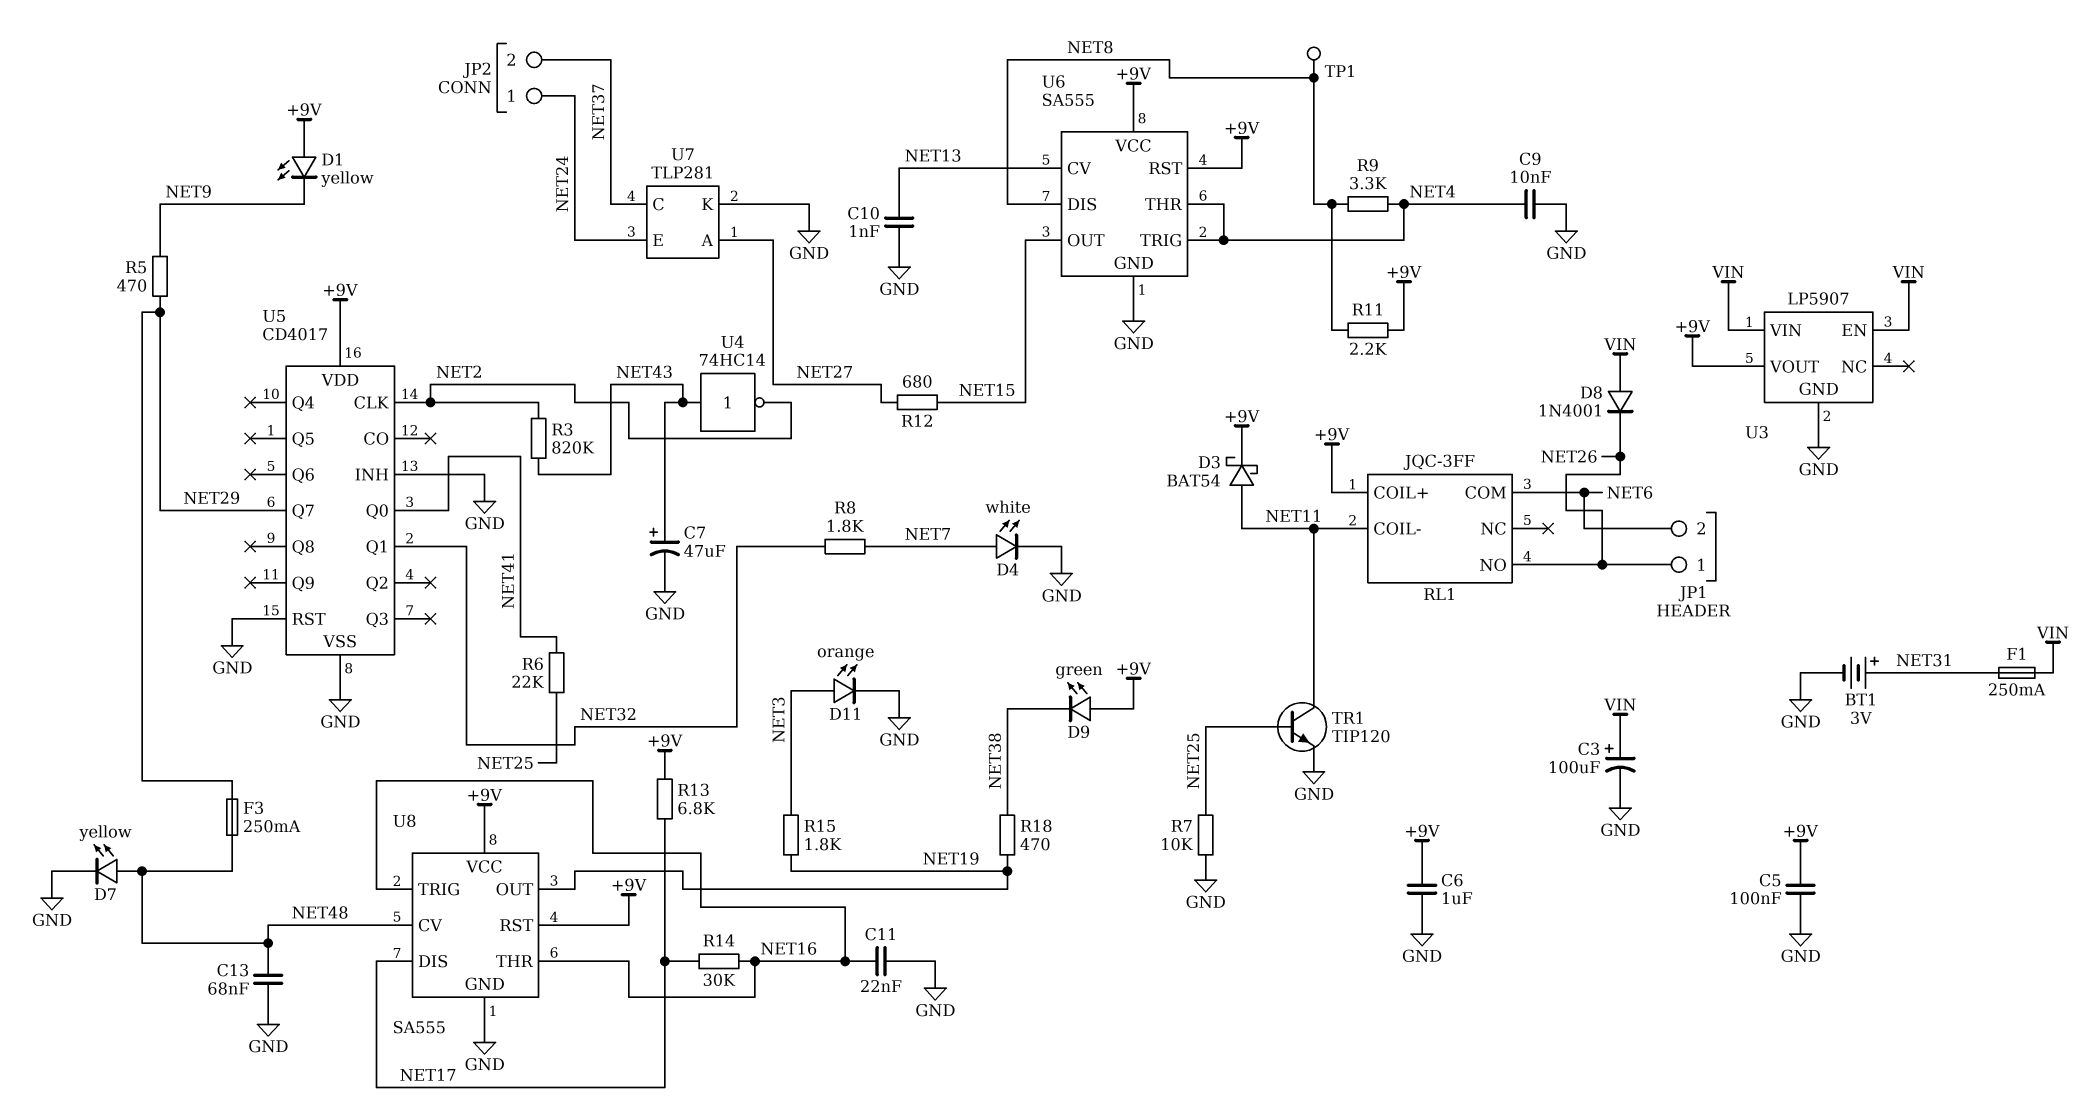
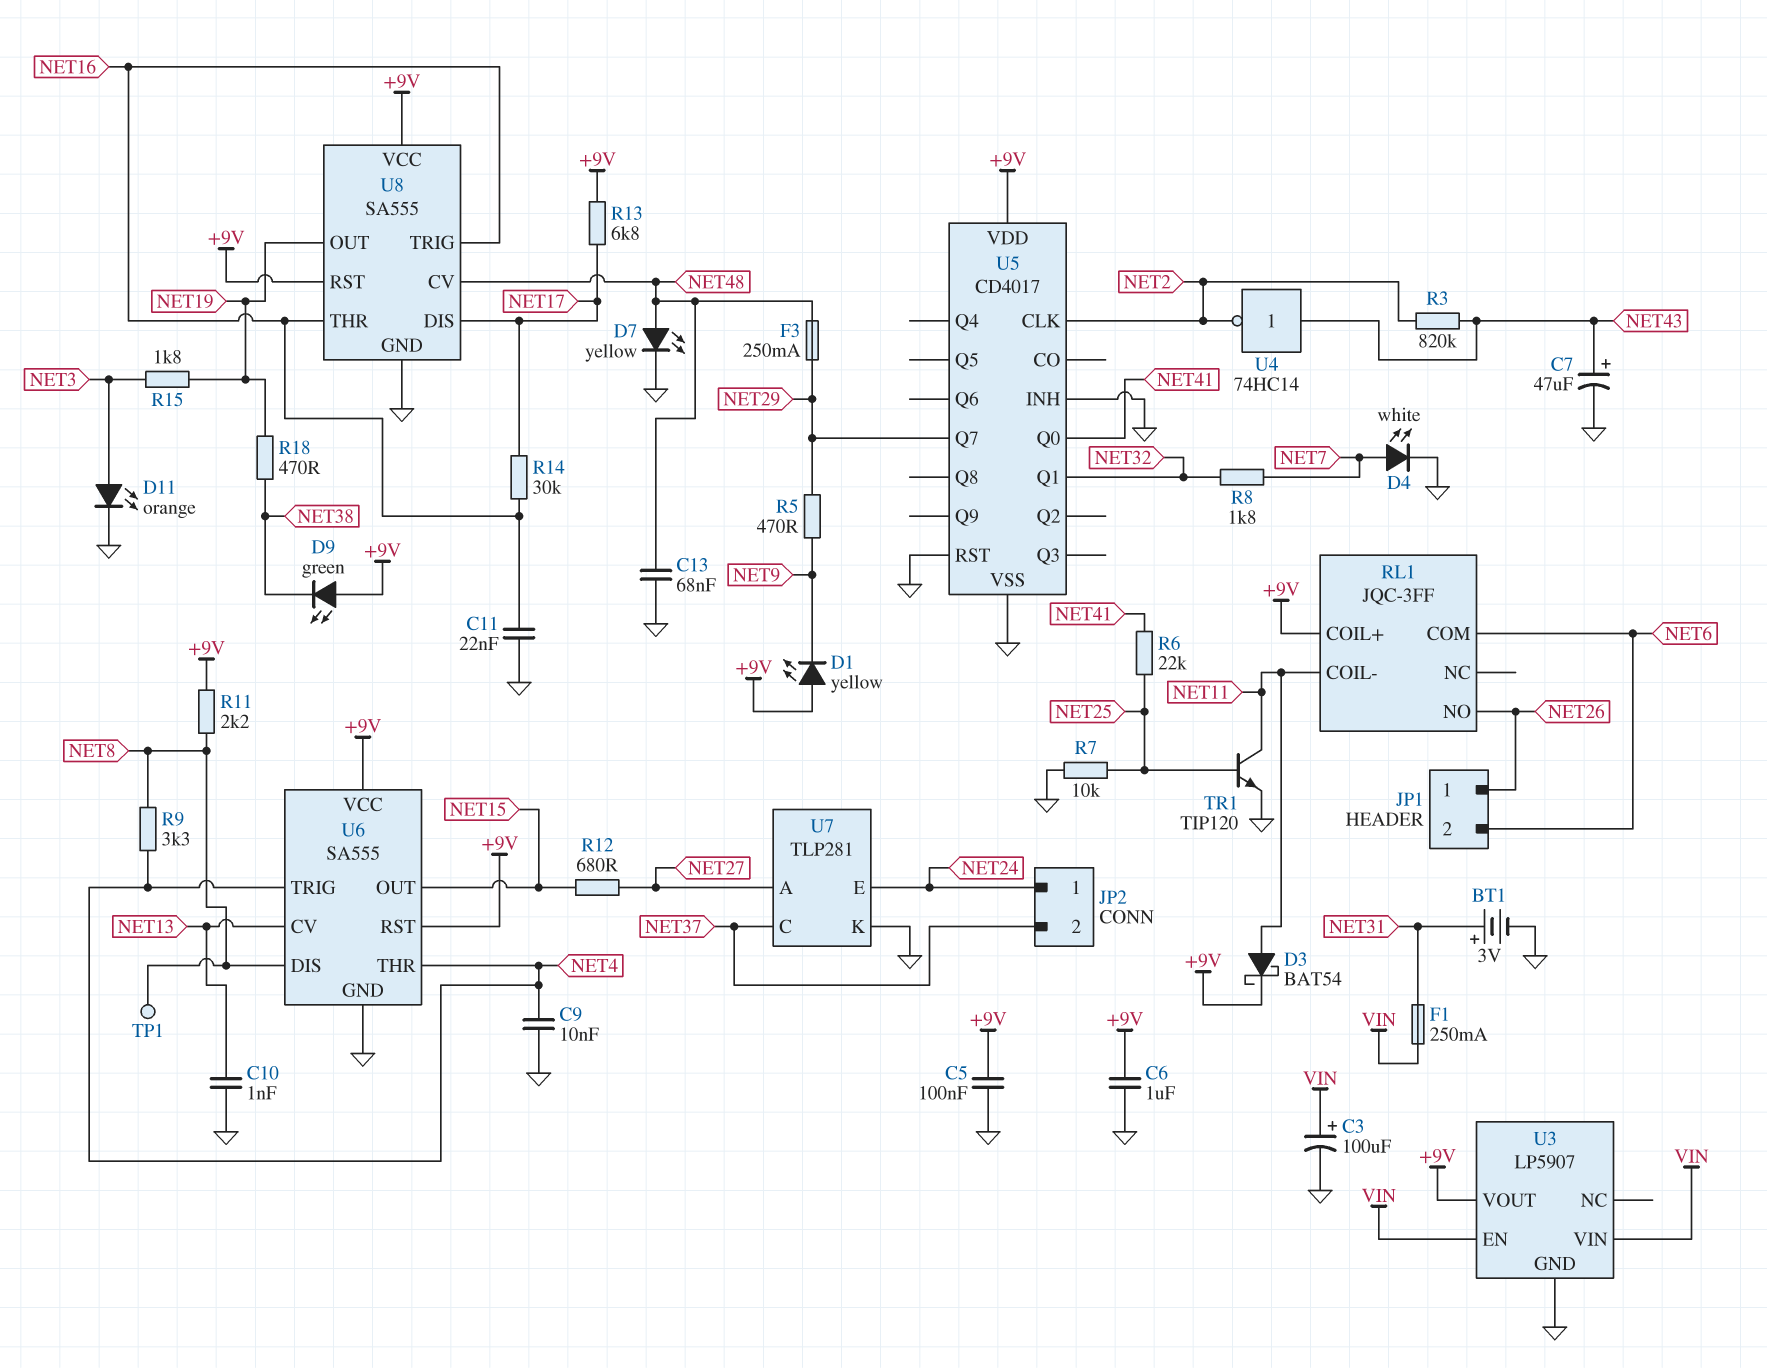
D8: diode 1N4001 (A VIN, K NET26) -> none

